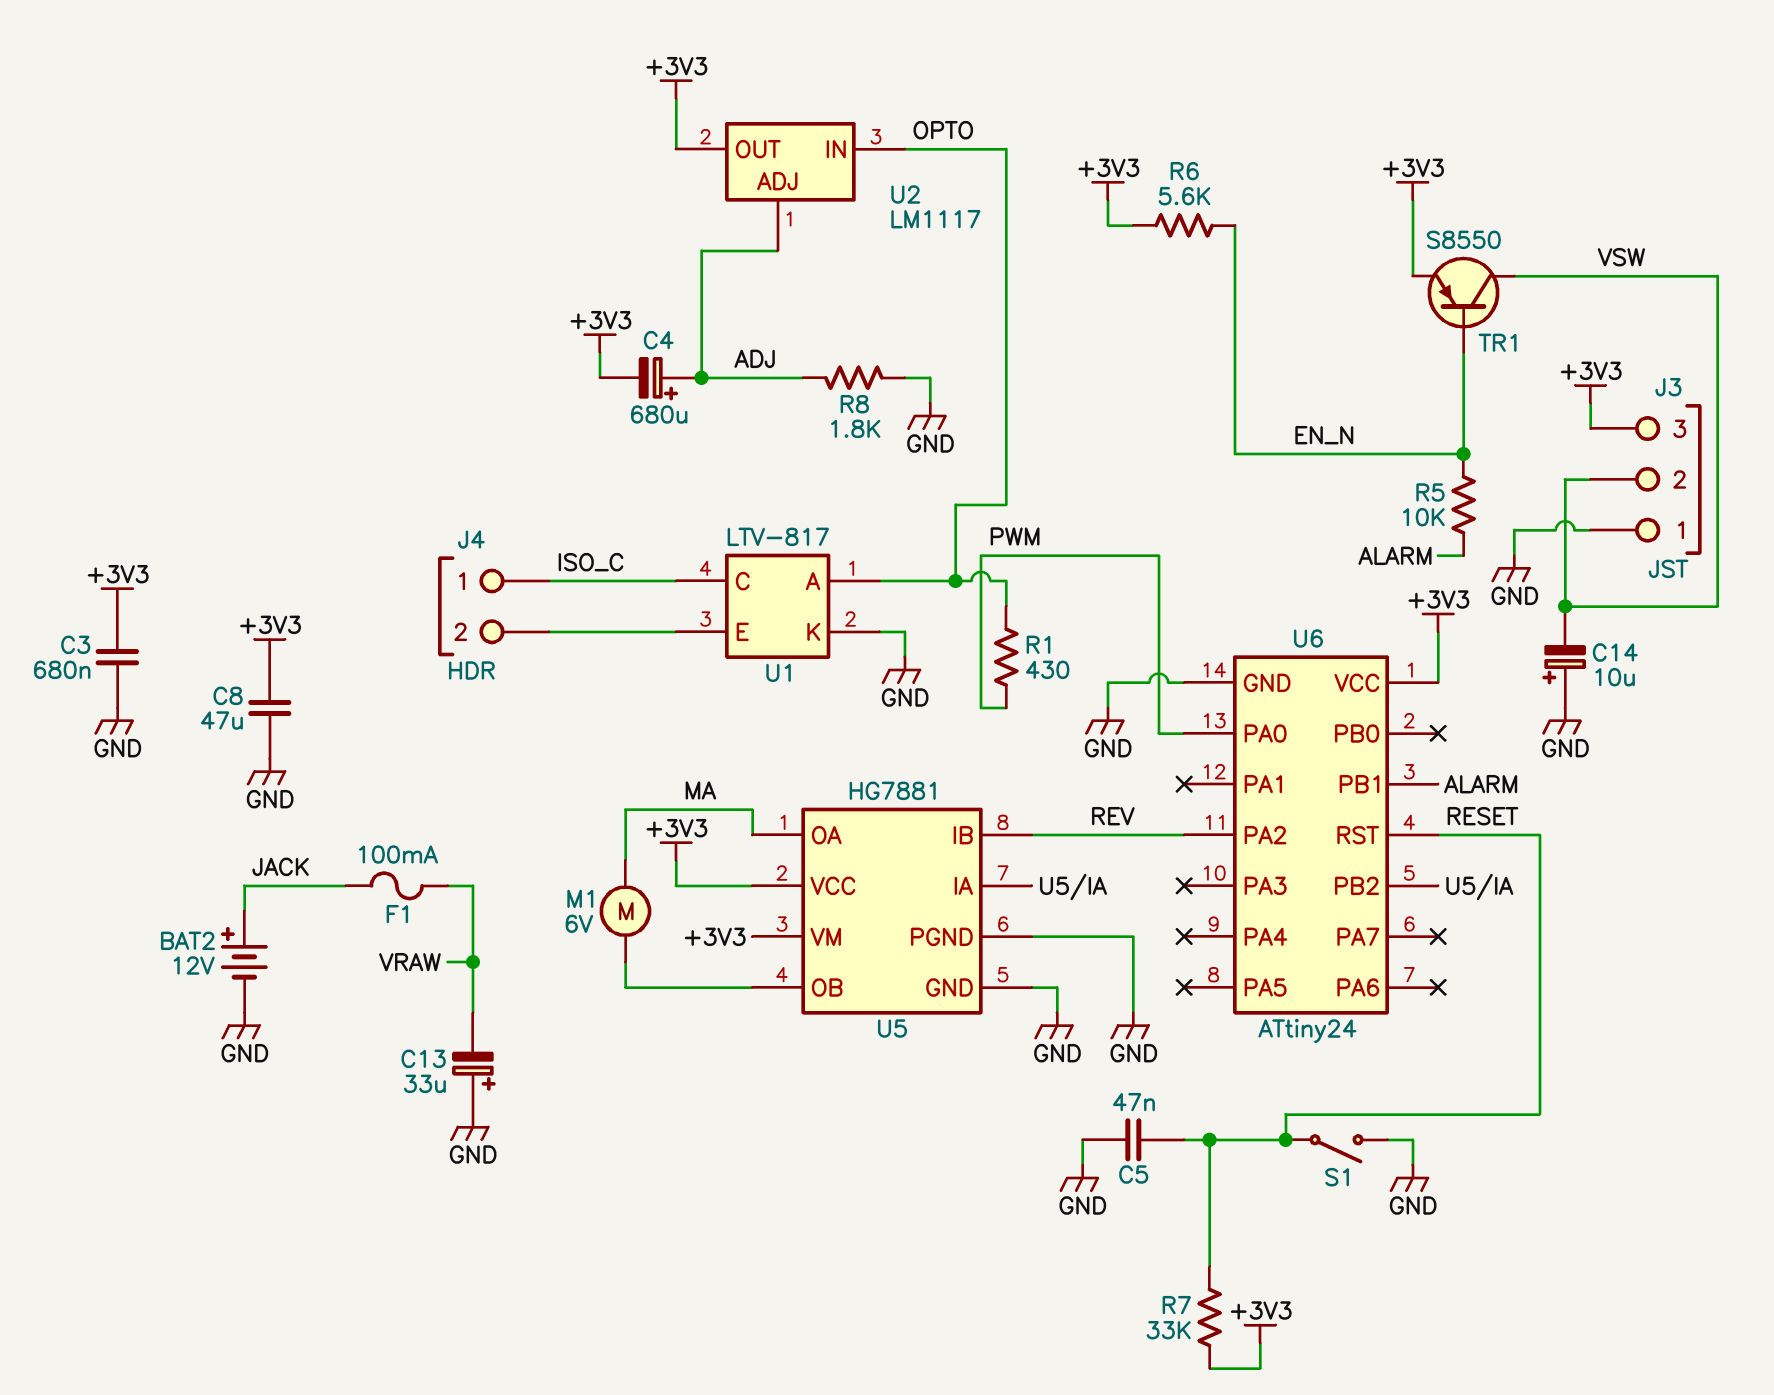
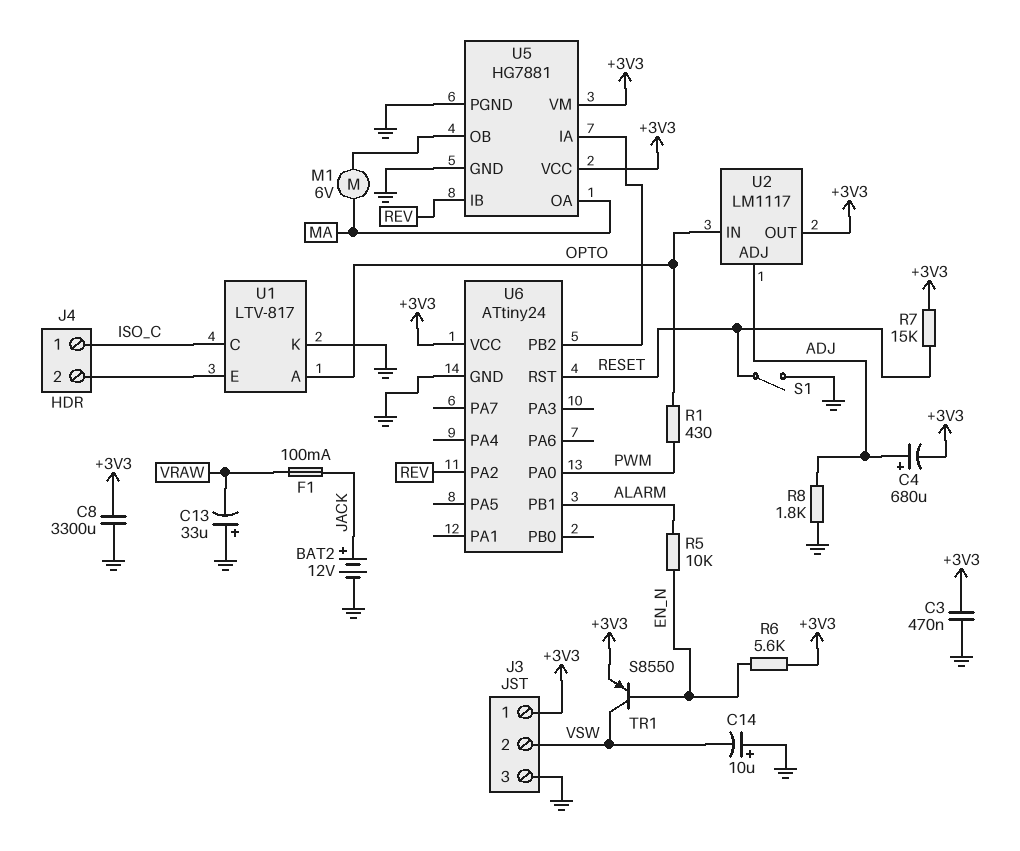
C3: 680nF (+3V3, GND) -> 470nF (+3V3, GND)
C5: 47nF (GND, RESET) -> none
C8: 47uF (+3V3, GND) -> 3300uF (+3V3, GND)
J3 pin 1: GND -> +3V3
J3 pin 3: +3V3 -> GND
R7: 33k (+3V3, RESET) -> 15k (+3V3, RESET)

